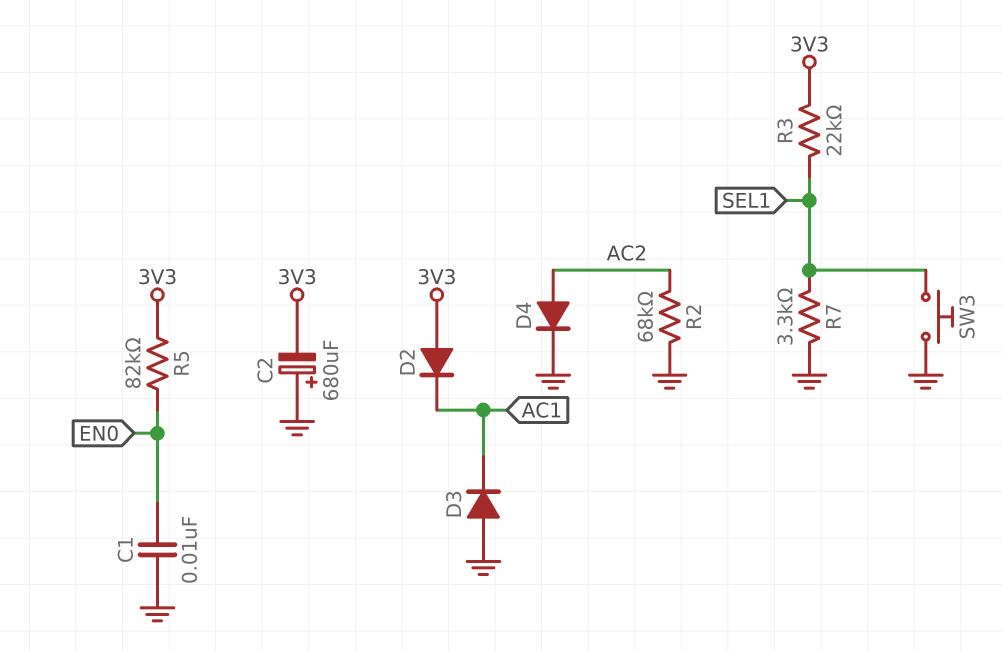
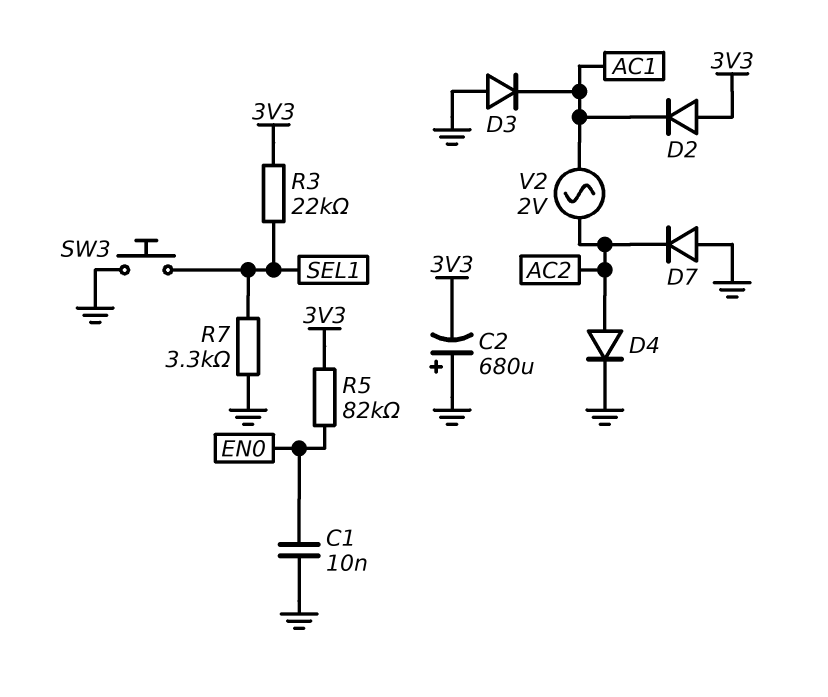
D7: none -> diode (A GND, K AC2)
R2: 68k (AC2, GND) -> none
V2: none -> AC 2V (AC1, AC2)

